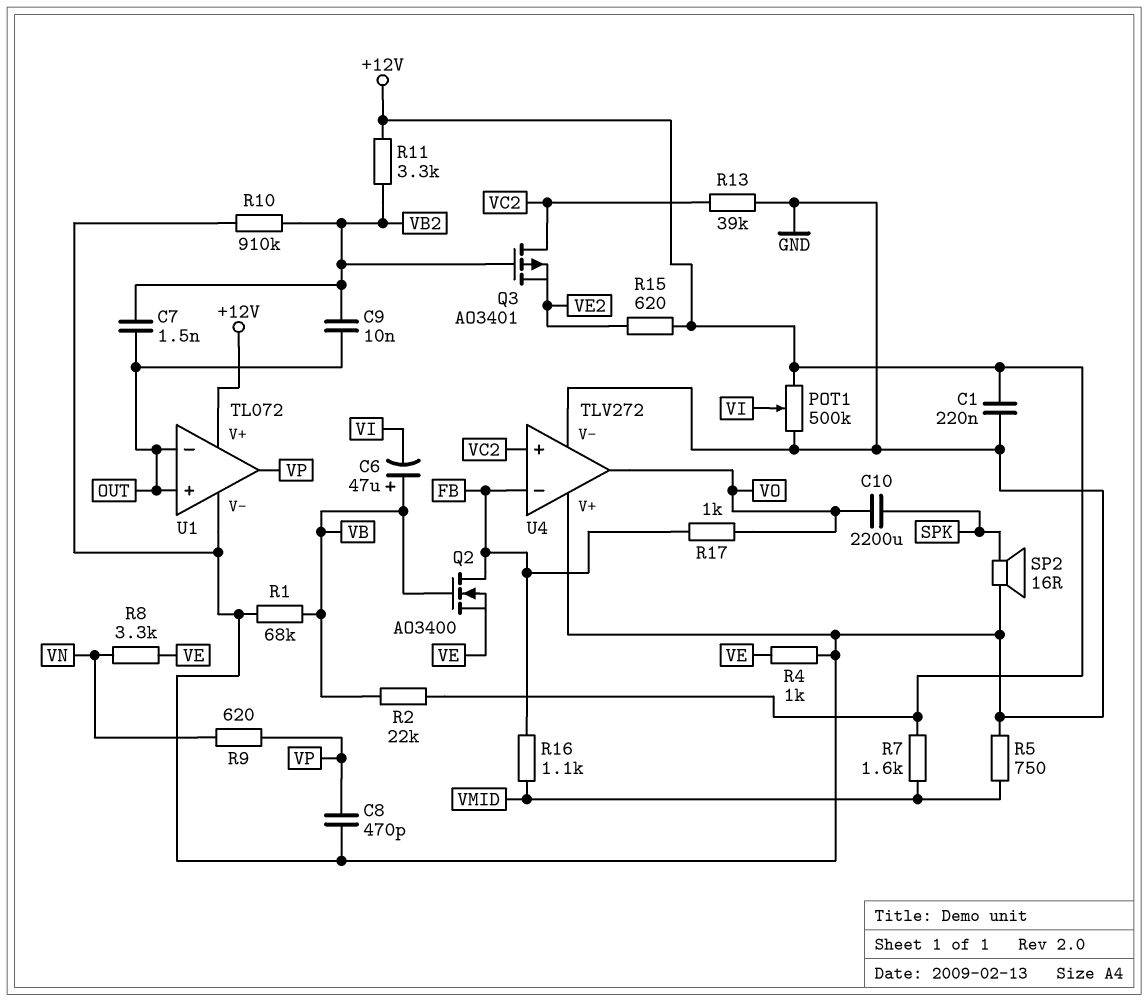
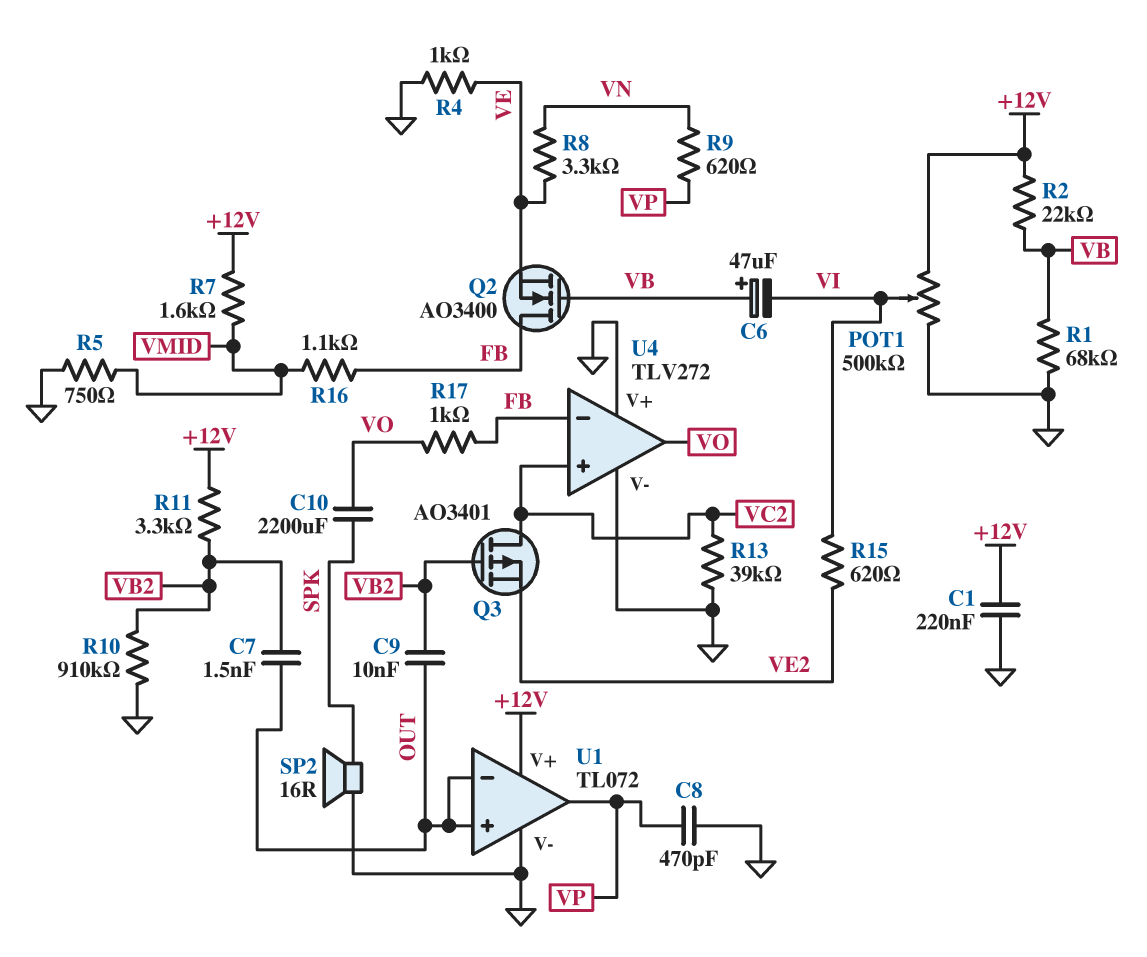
R15: 620 (+12V, VE2) -> 620 (VE2, VI)

